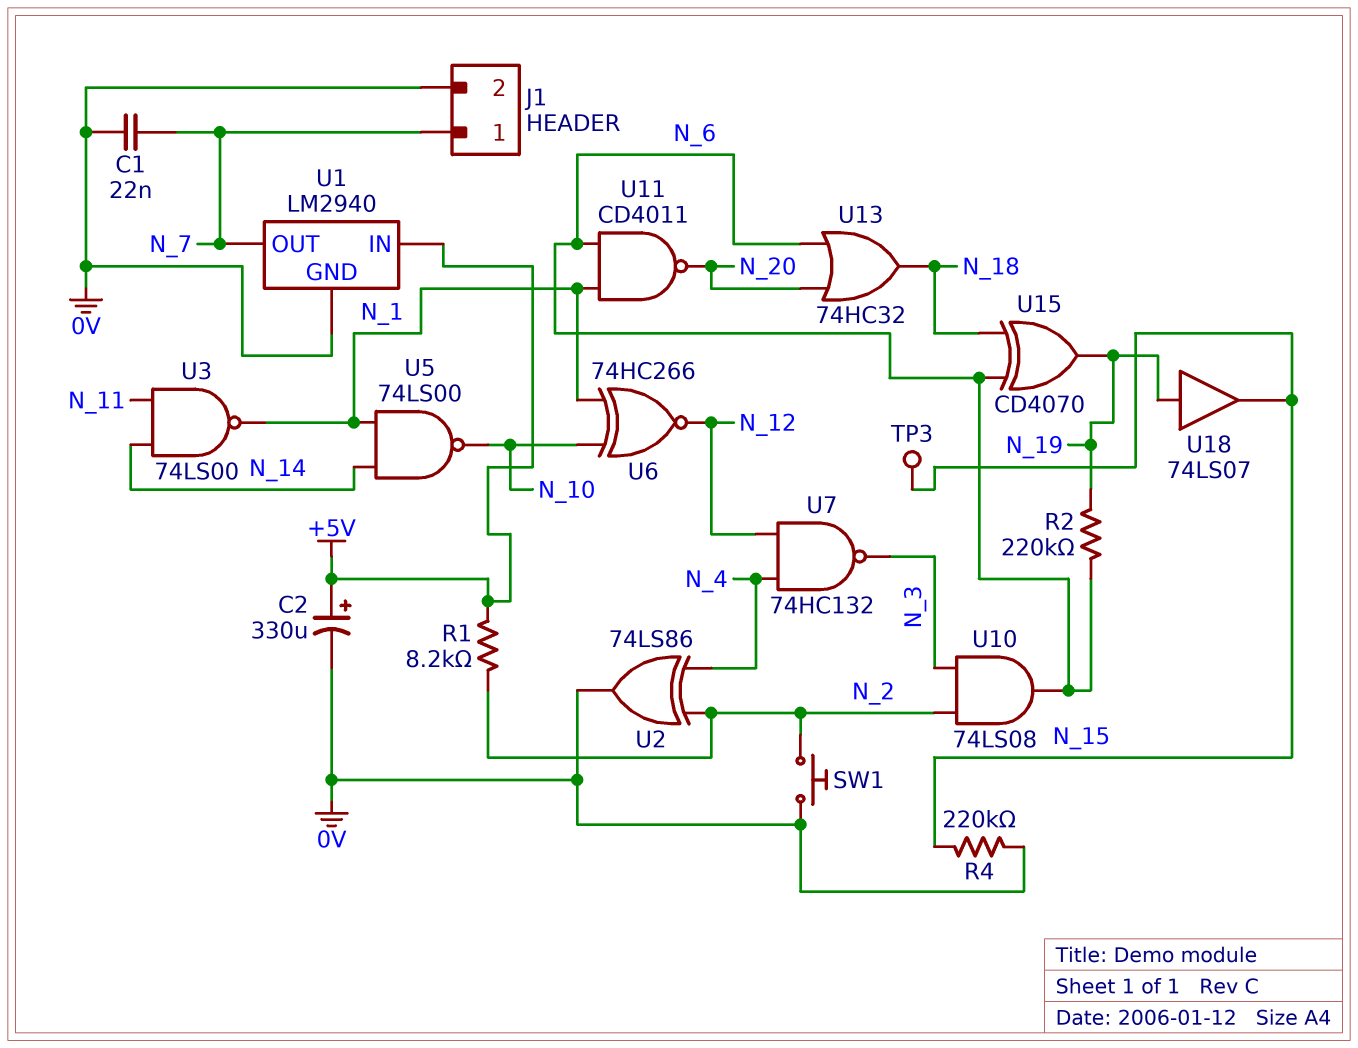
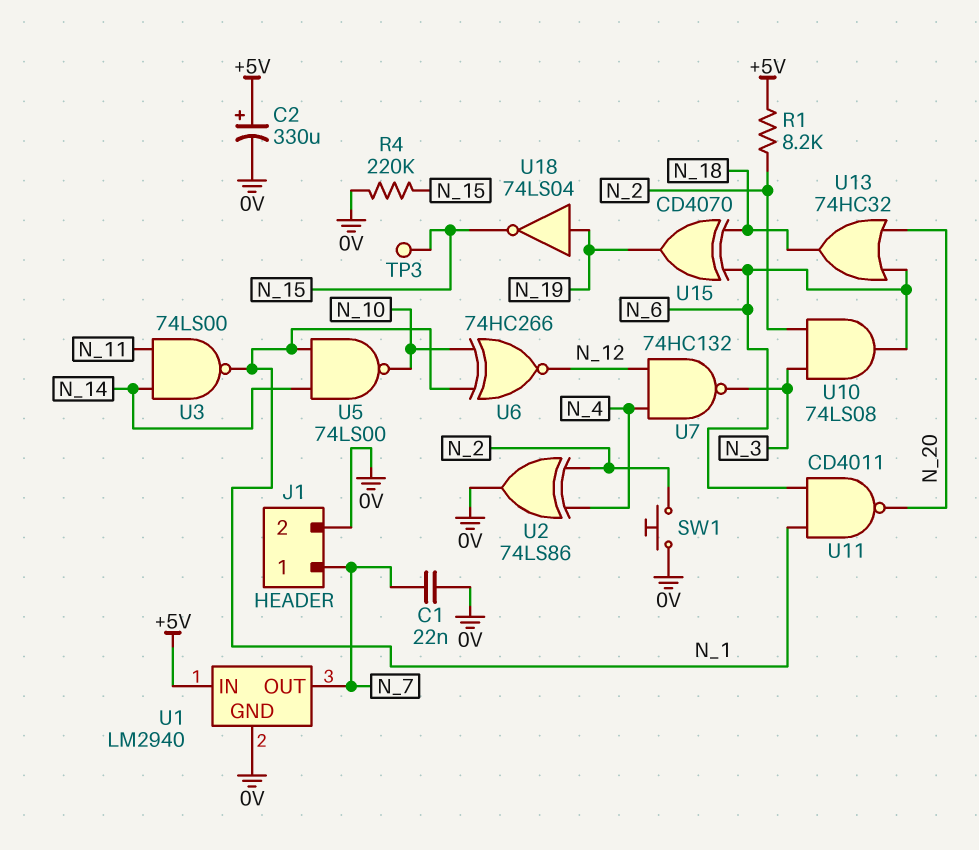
R2: 220k (N_6, N_19) -> none
U18: buffer 74LS07 (in N_19, out N_15) -> NOT 74LS04 (in N_19, out N_15)

